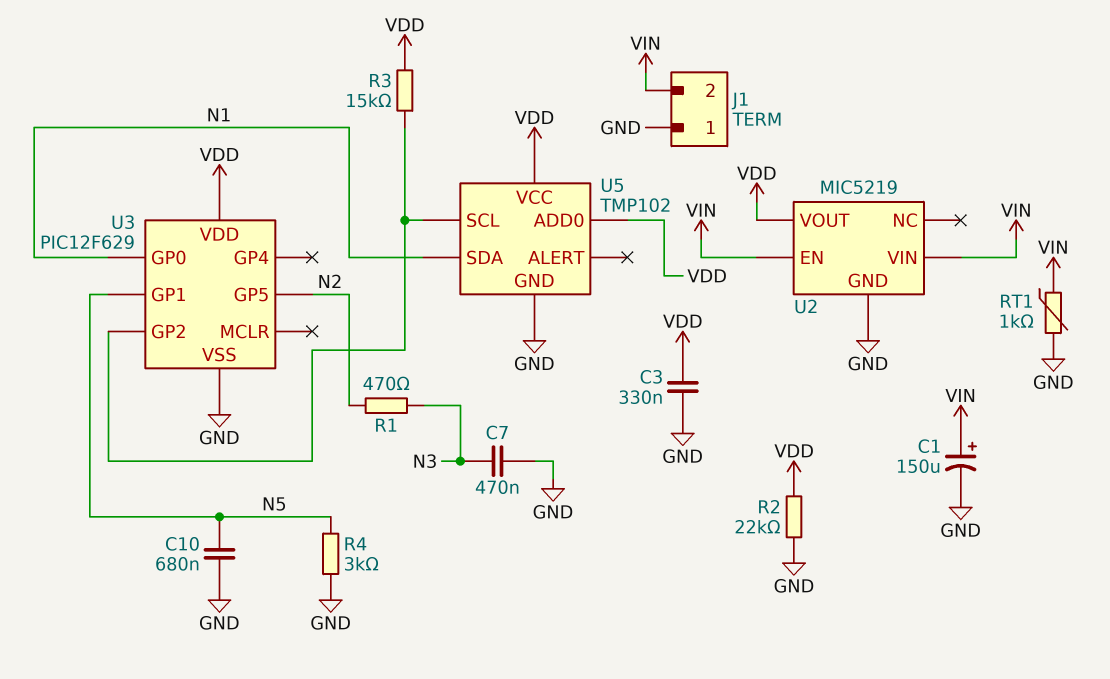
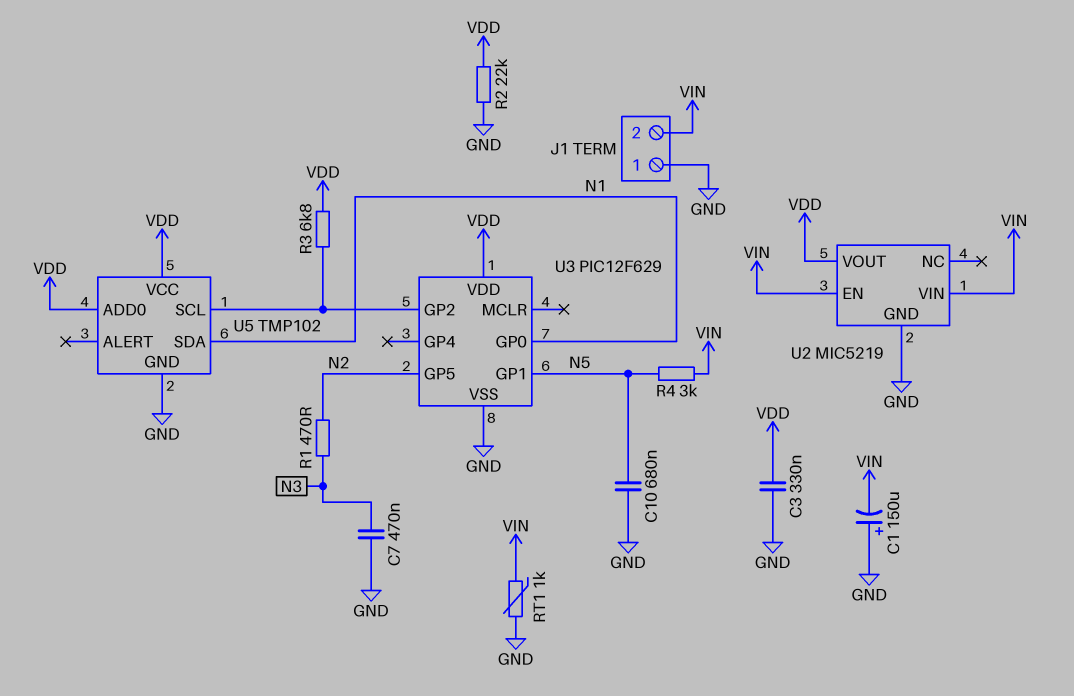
C1: 150uF (plus VIN, minus GND) -> 150uF (plus GND, minus VIN)
R3: 15k (U3/GP2, VDD) -> 6.8k (U3/GP2, VDD)
R4: 3k (GND, N5) -> 3k (N5, VIN)

